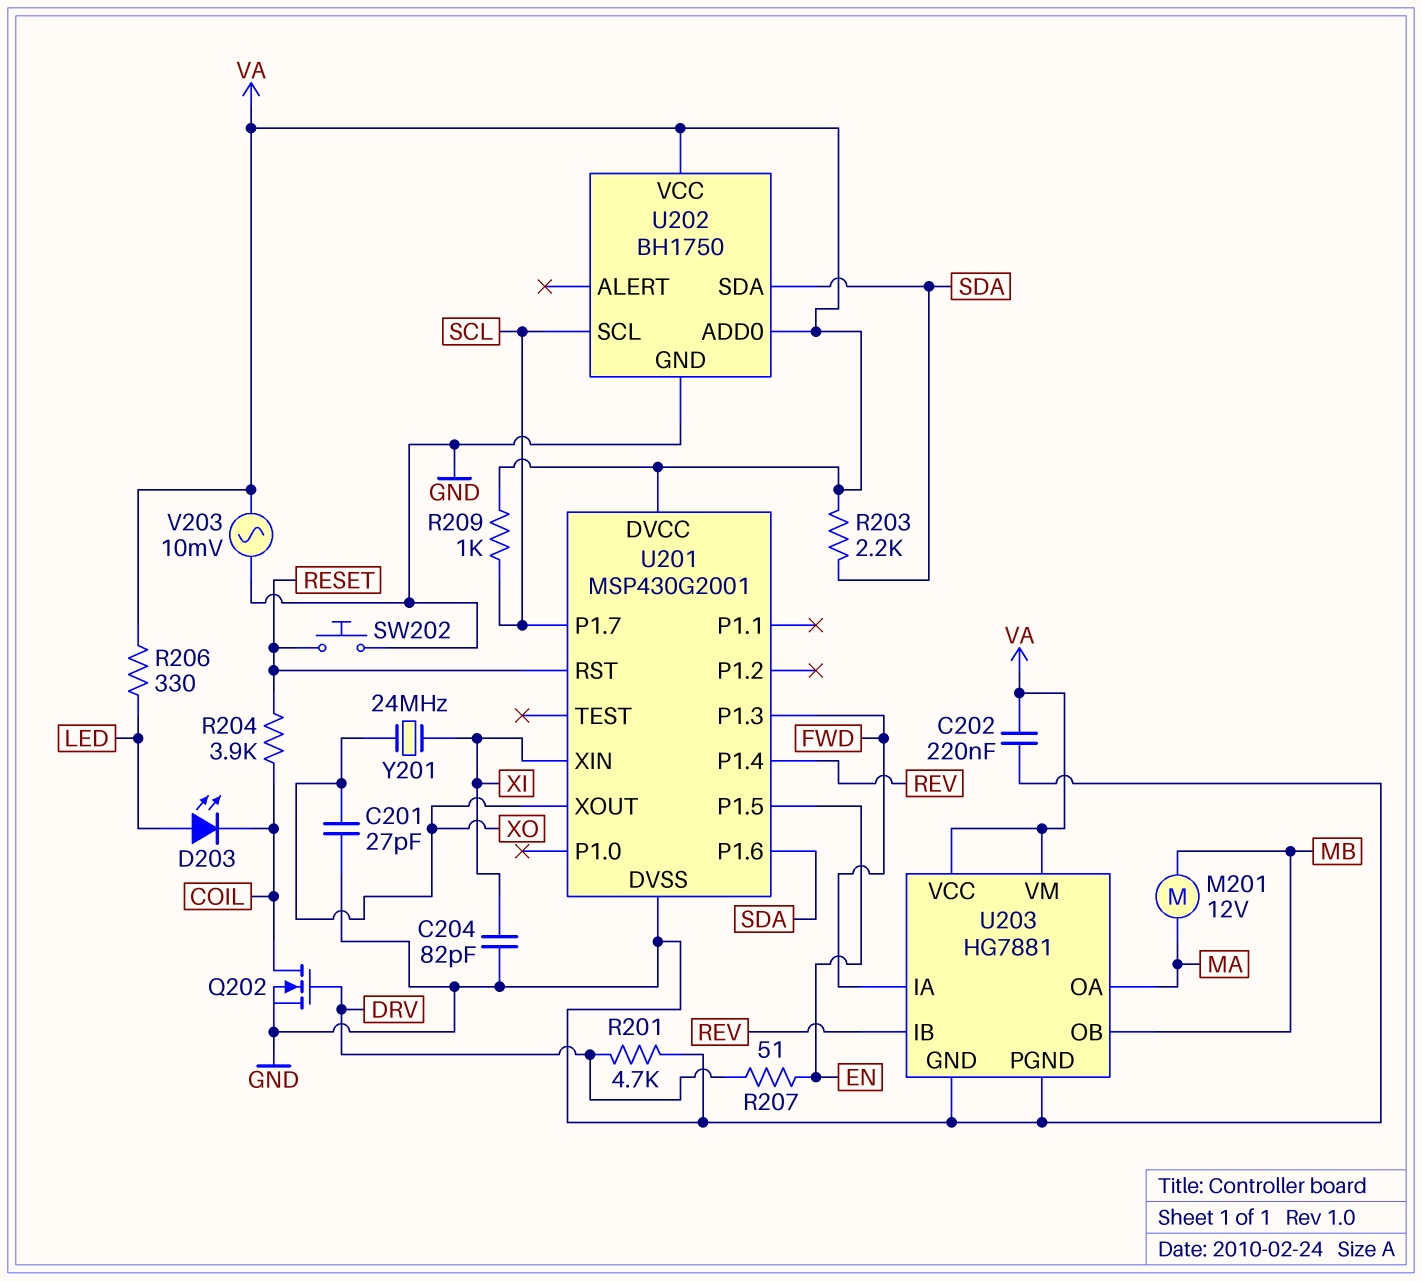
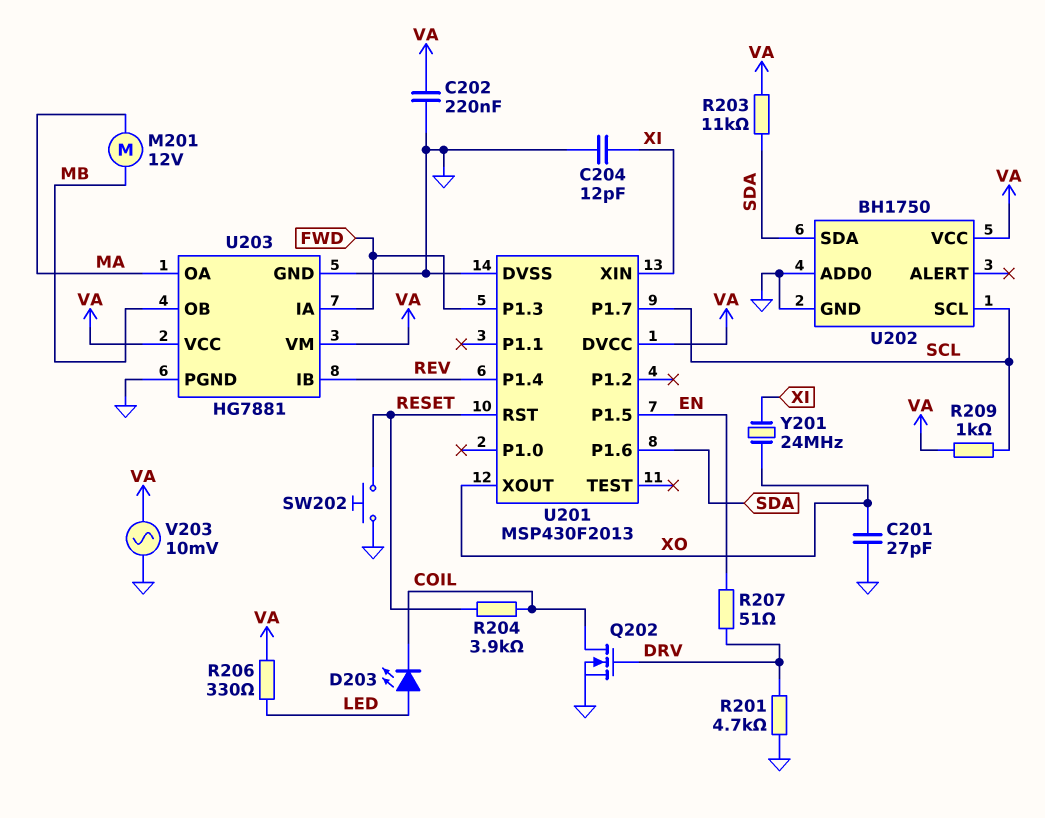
C204: 82pF (GND, XI) -> 12pF (GND, XI)
R203: 2.2k (SDA, VA) -> 11k (SDA, VA)
U201: MSP430G2001 -> MSP430F2013
U202 pin ADD0: VA -> GND

